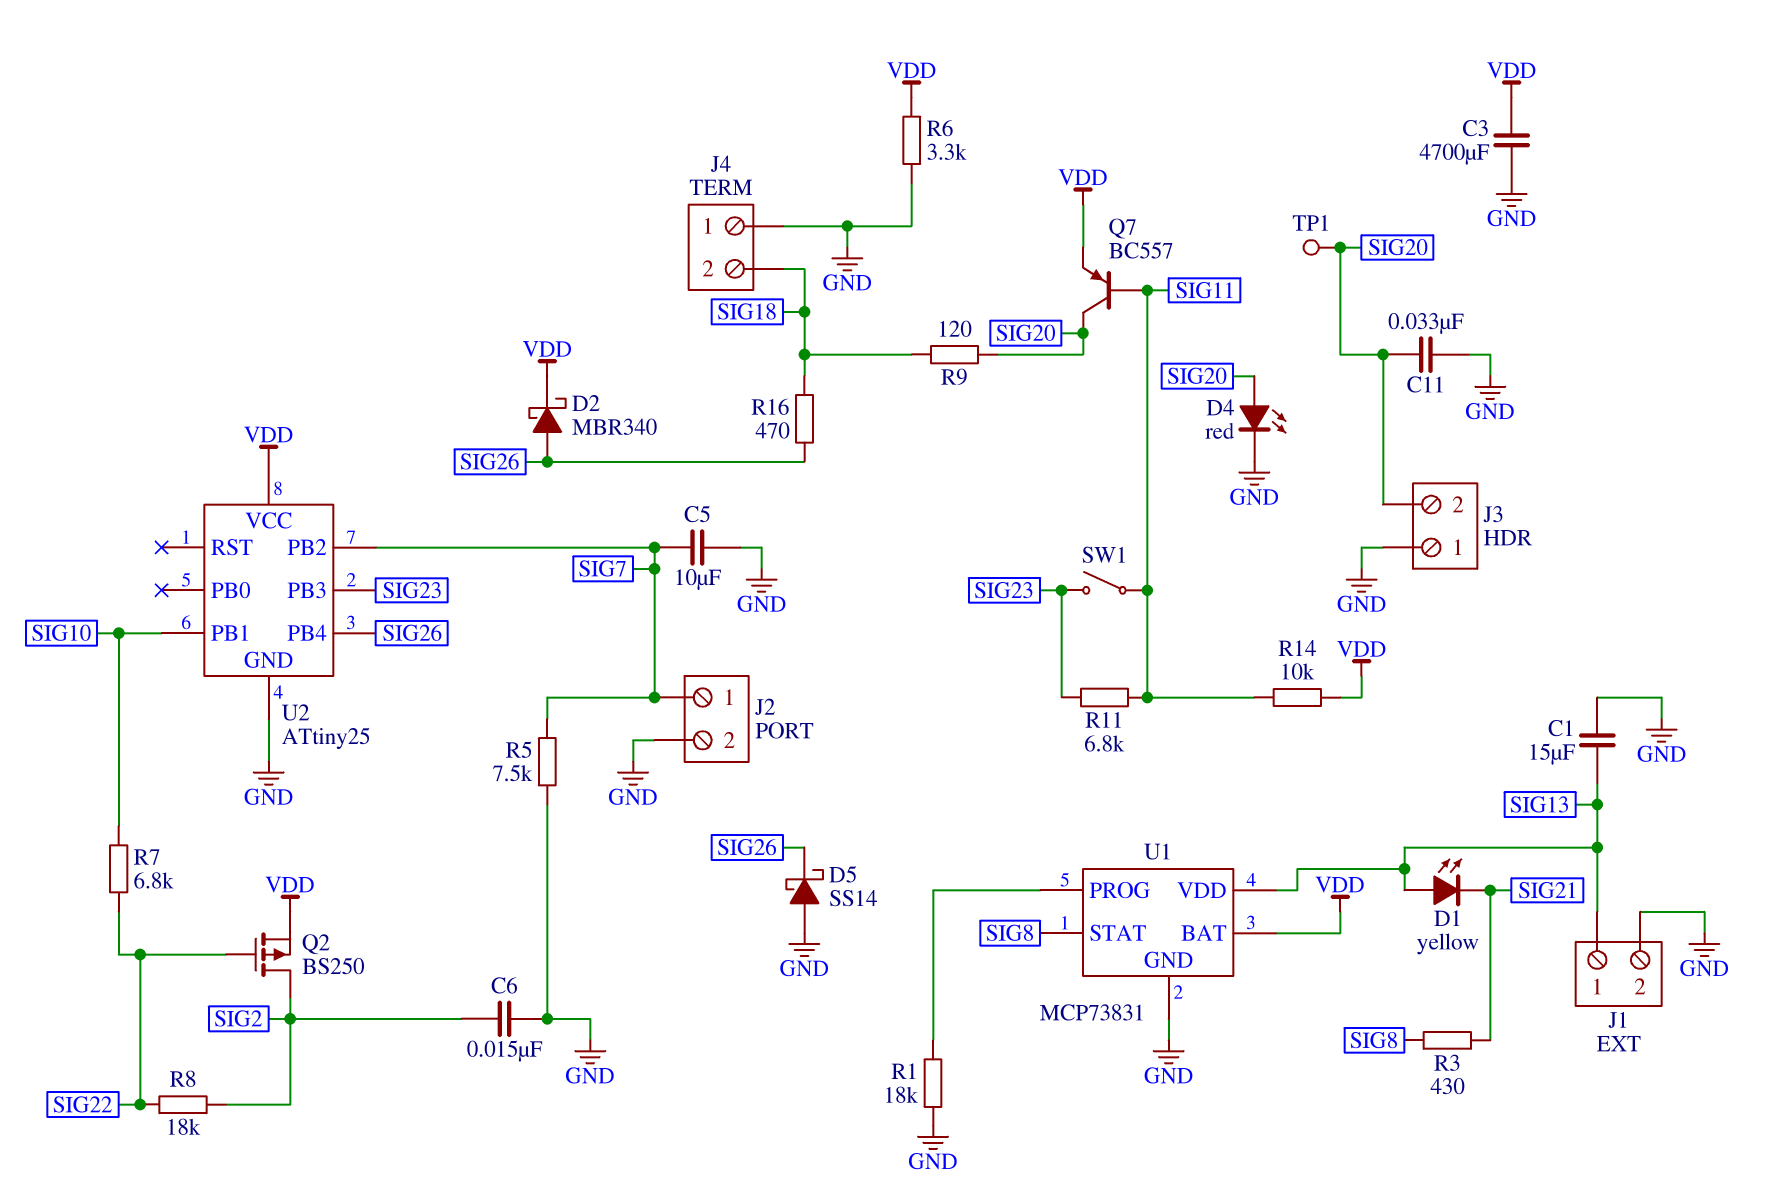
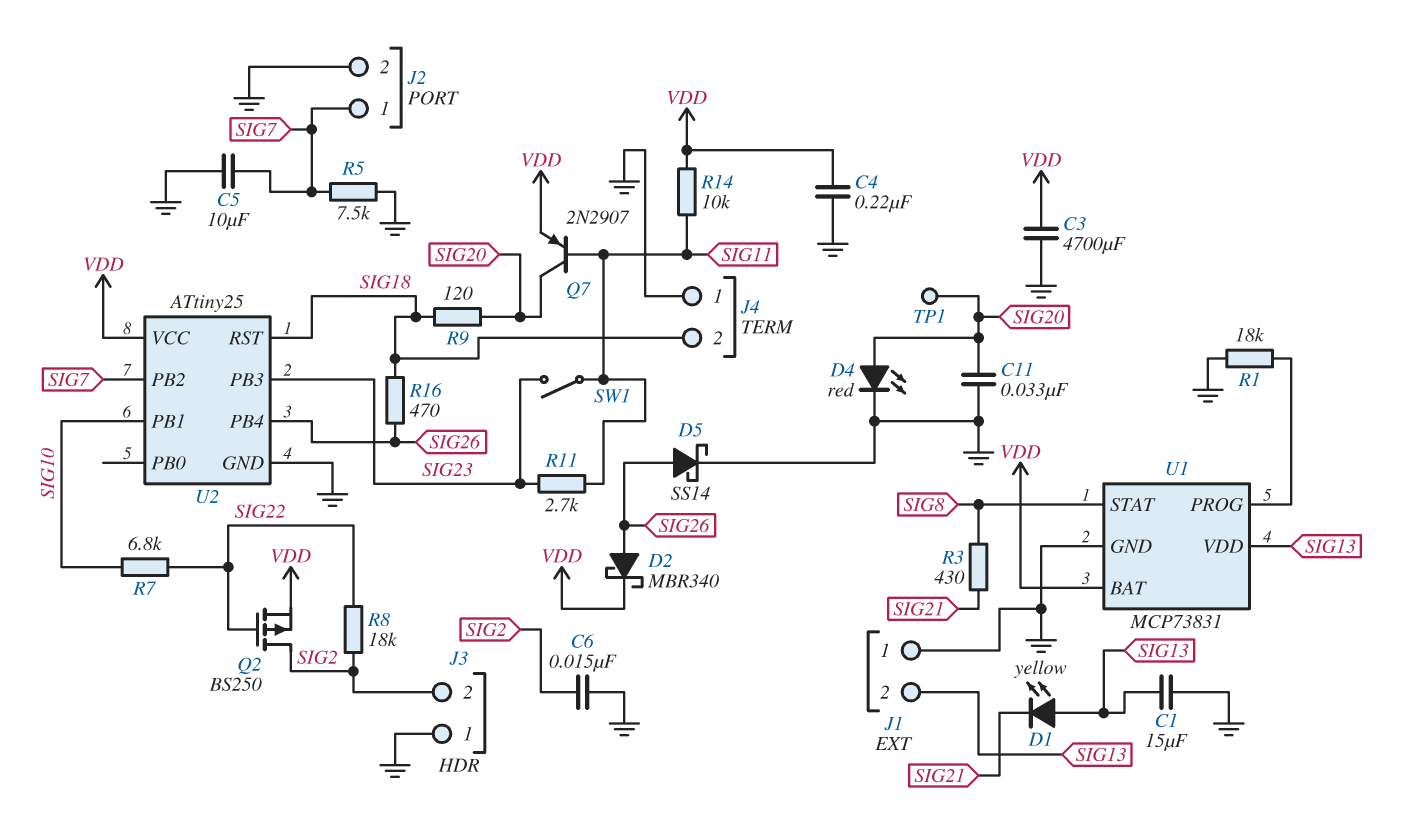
C4: none -> 220nF (GND, VDD)
D5: schottky SS14 (A GND, K SIG26) -> schottky SS14 (A SIG26, K GND)
J1 pin 1: SIG13 -> GND
J1 pin 2: GND -> SIG13
J3 pin 2: SIG20 -> SIG2
Q7: PNP BC557 (B SIG11, C SIG20, E VDD) -> PNP 2N2907 (B SIG11, C SIG20, E VDD)
R6: 3.3k (GND, VDD) -> none
R11: 6.8k (SIG11, SIG23) -> 2.7k (SIG11, SIG23)
U2 pin RST: none -> SIG18

